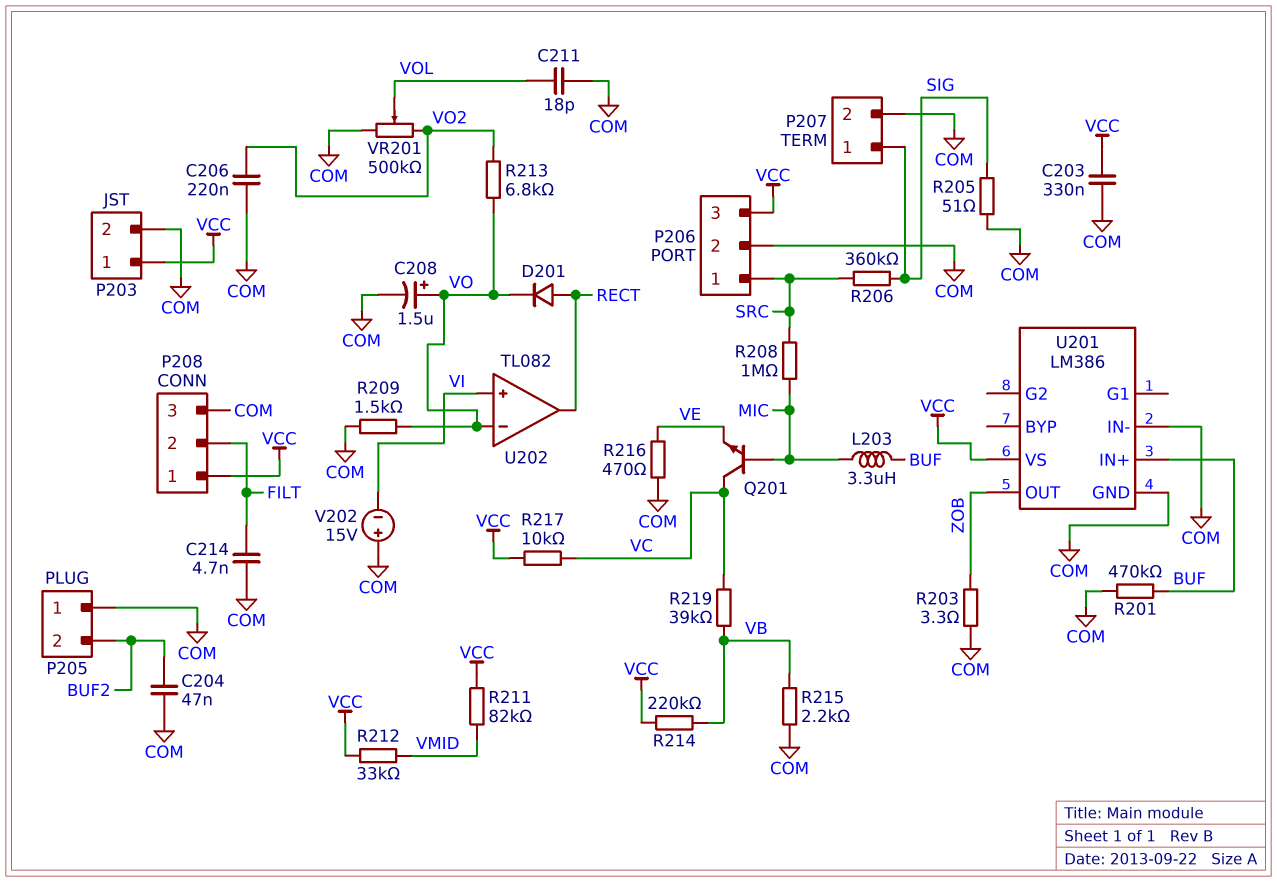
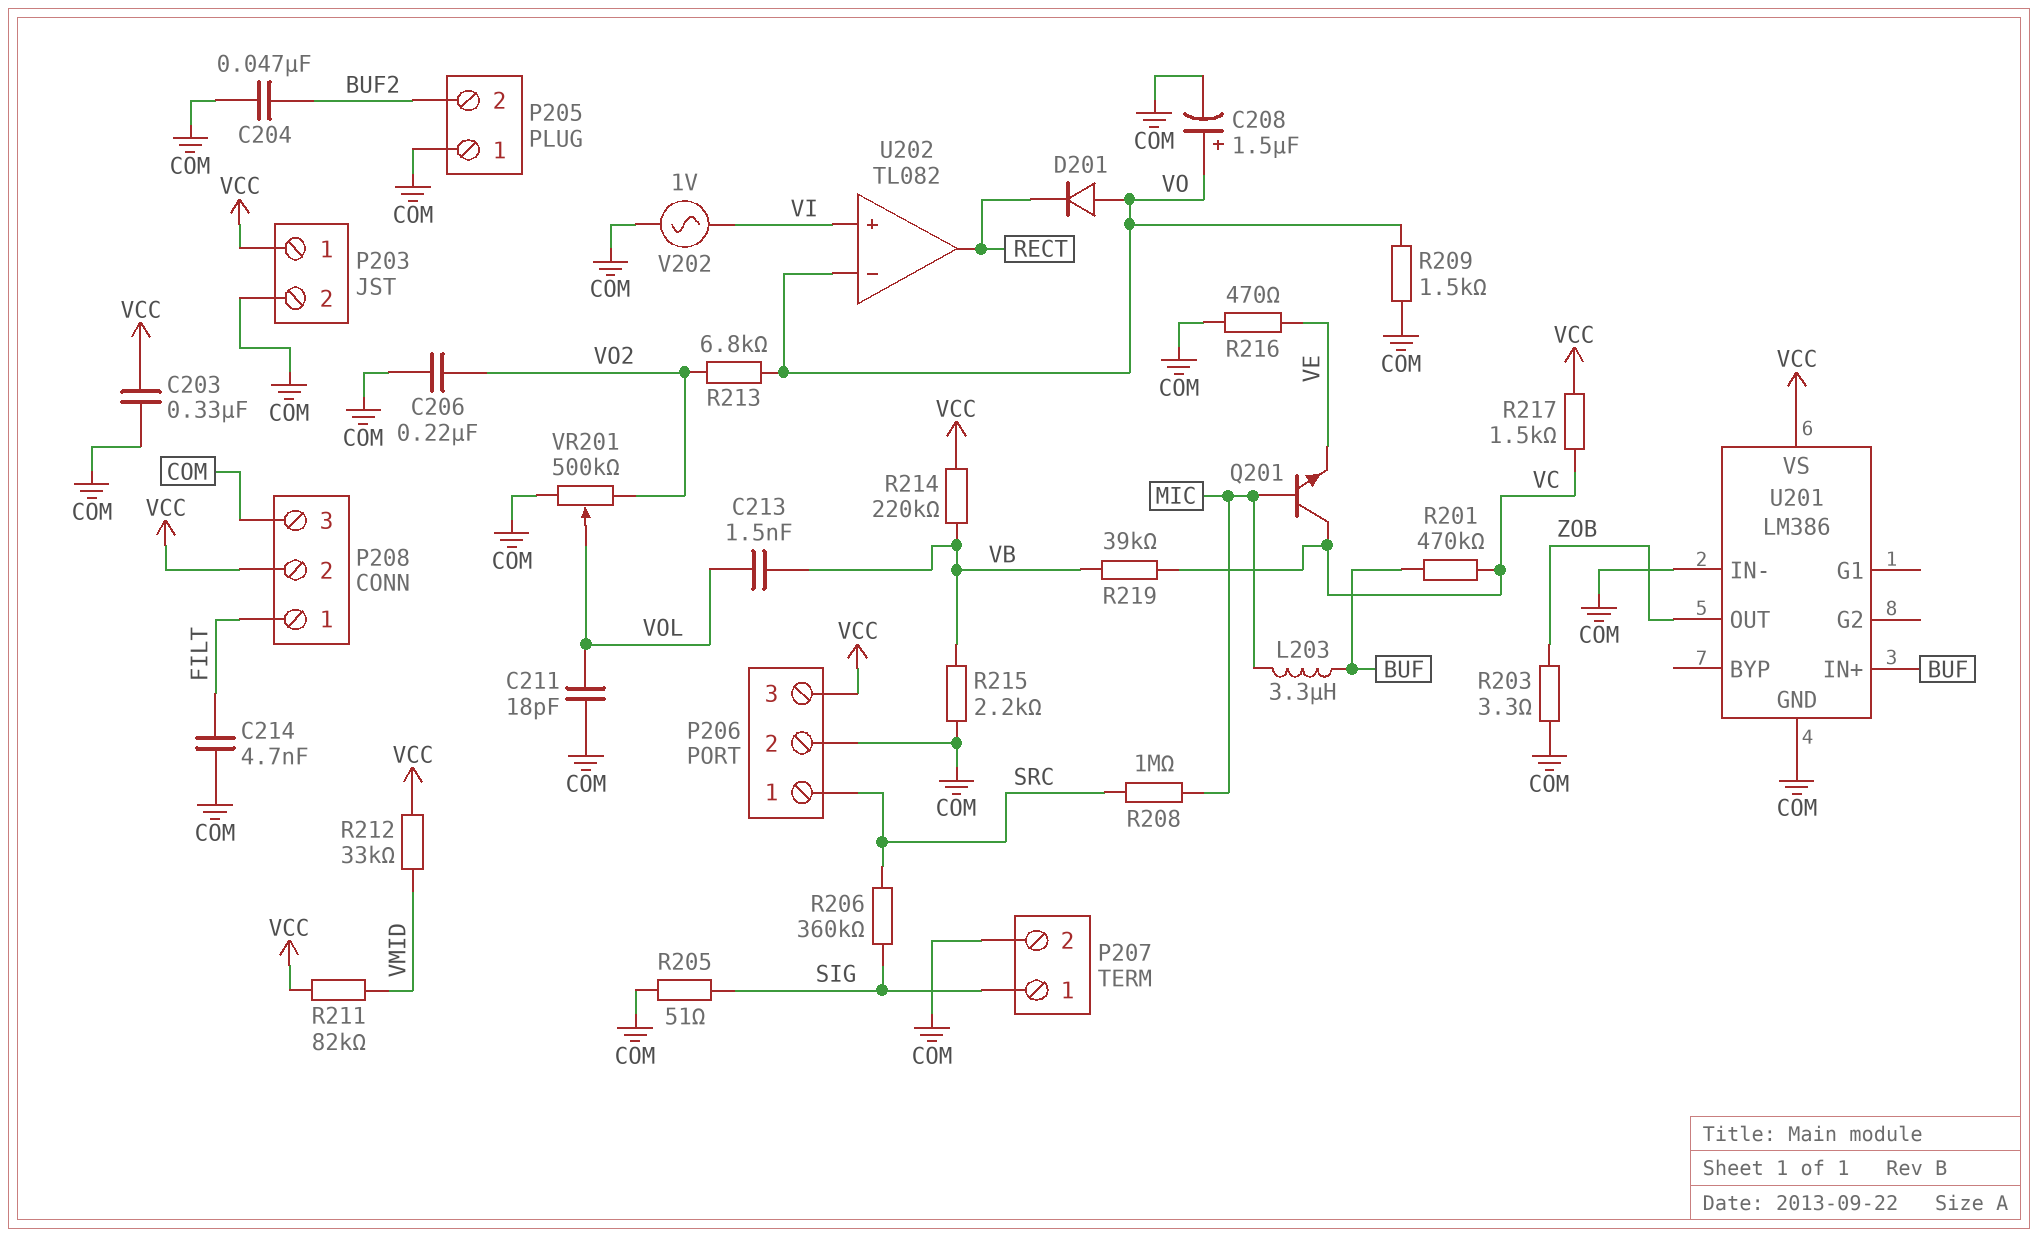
C213: none -> 1.5nF (VB, VOL)
D201: diode (A RECT, K VO) -> diode (A VO, K RECT)
P208 pin 1: VCC -> FILT
P208 pin 2: FILT -> VCC
R201: 470k (BUF, COM) -> 470k (BUF, VC)
R217: 10k (VC, VCC) -> 1.5k (VC, VCC)
V202: 15V (plus COM, minus VI) -> AC 1V (COM, VI)

